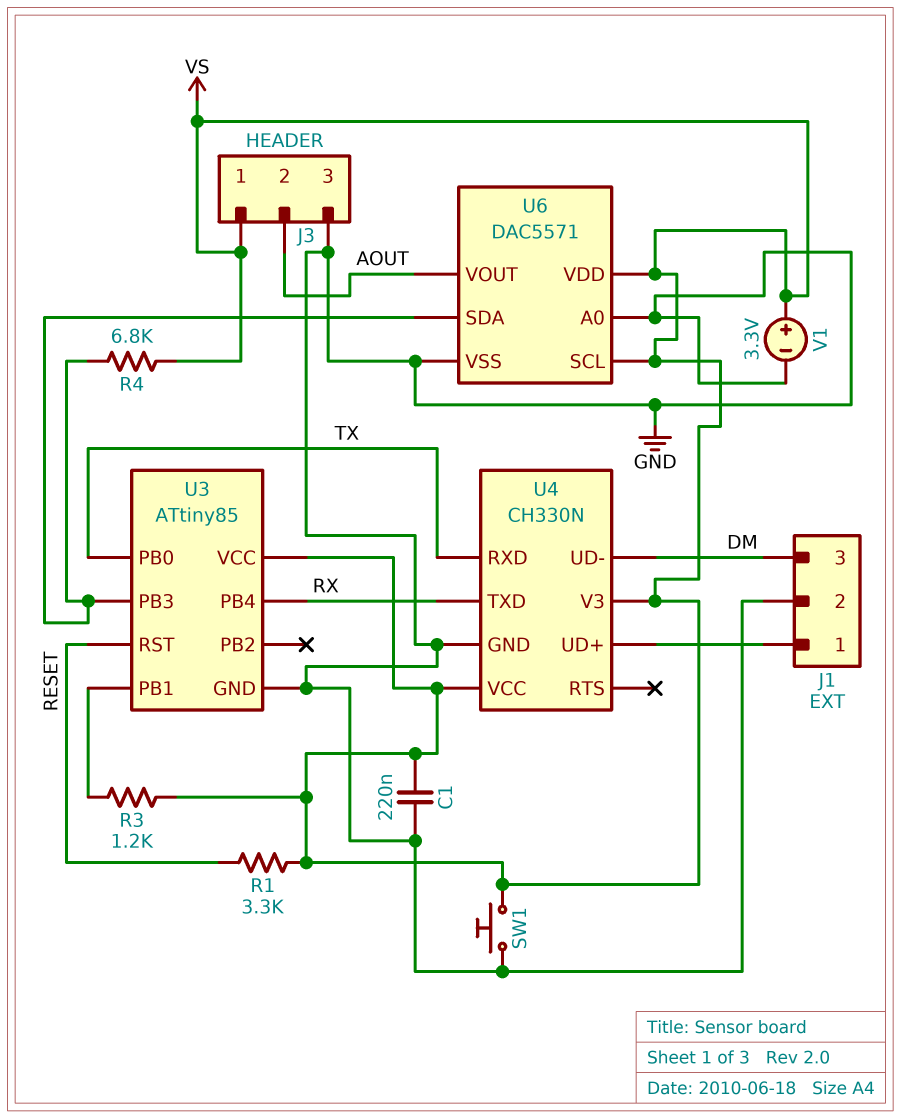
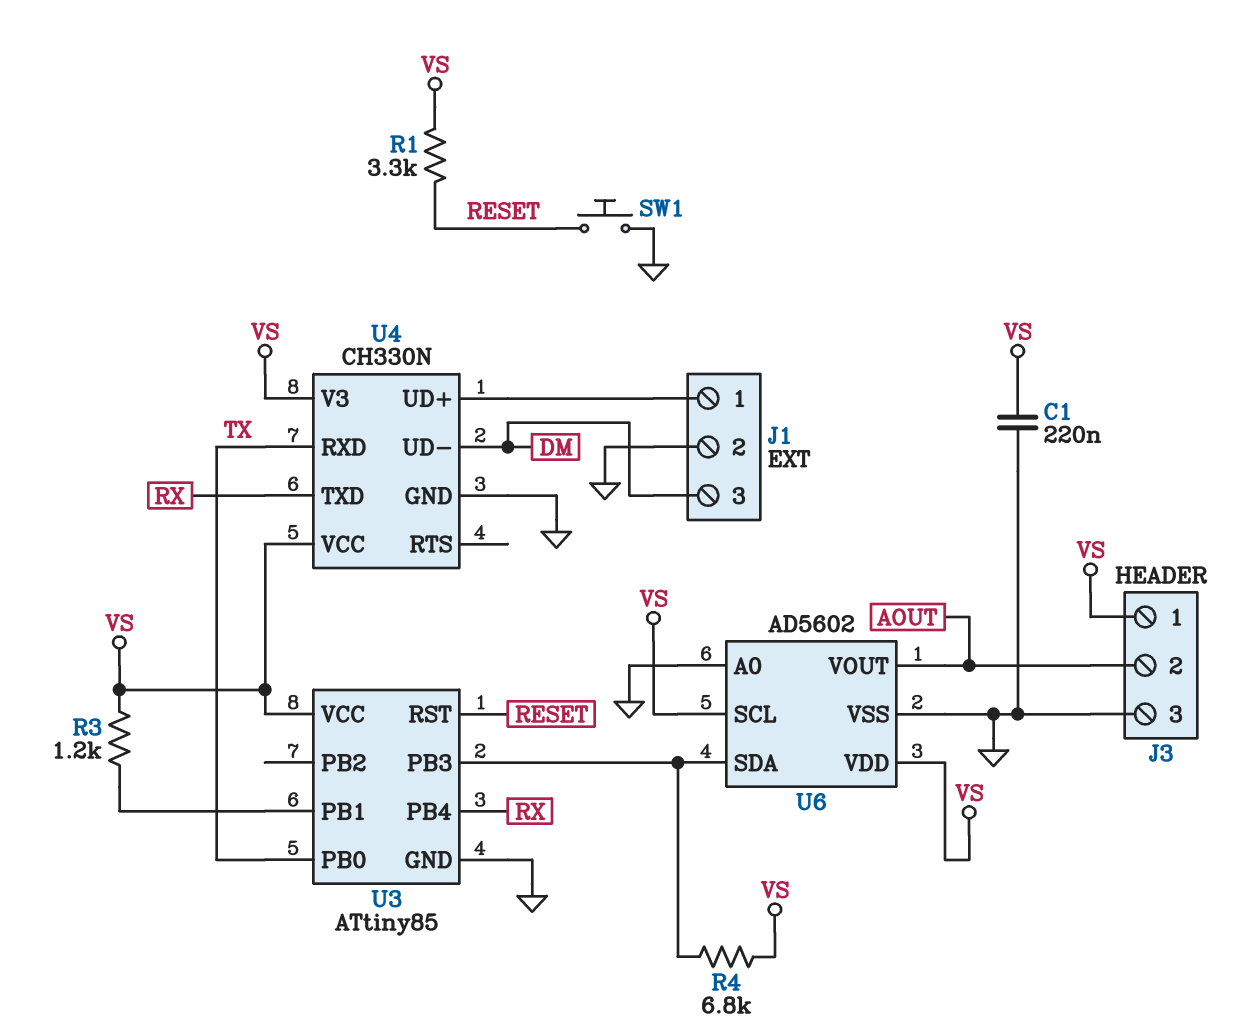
SW1: button (GND, VS) -> button (GND, RESET)
U6: DAC5571 -> AD5602
V1: 3.3V (plus VS, minus GND) -> none

